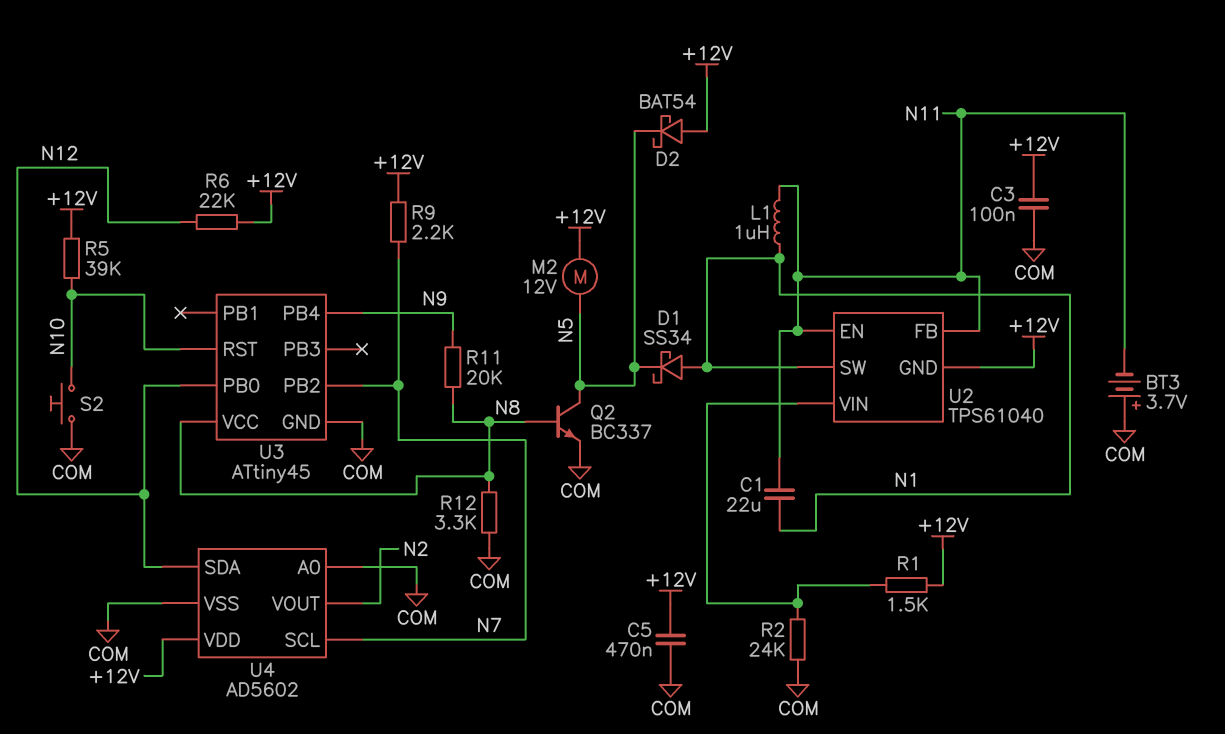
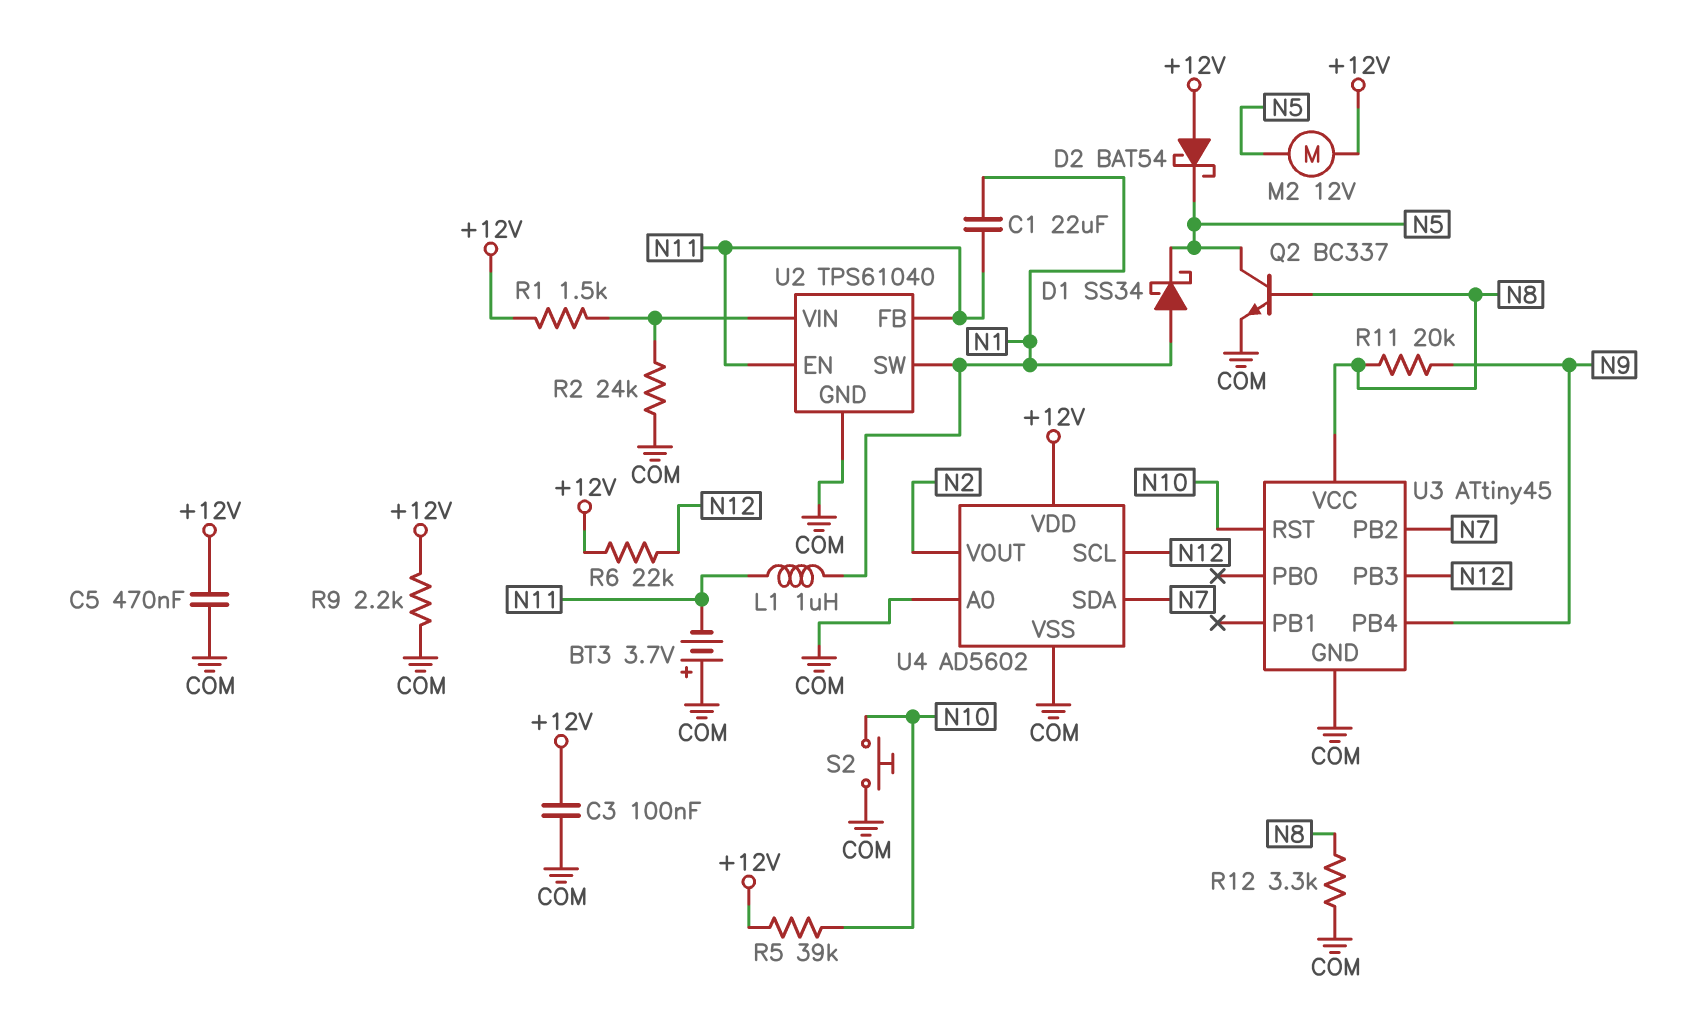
R9: 2.2k (+12V, N7) -> 2.2k (+12V, COM)
U2 pin GND: +12V -> COM
U3 pin PB0: N12 -> none
U3 pin PB3: none -> N12
U4 pin SCL: N7 -> N12
U4 pin SDA: N12 -> N7

